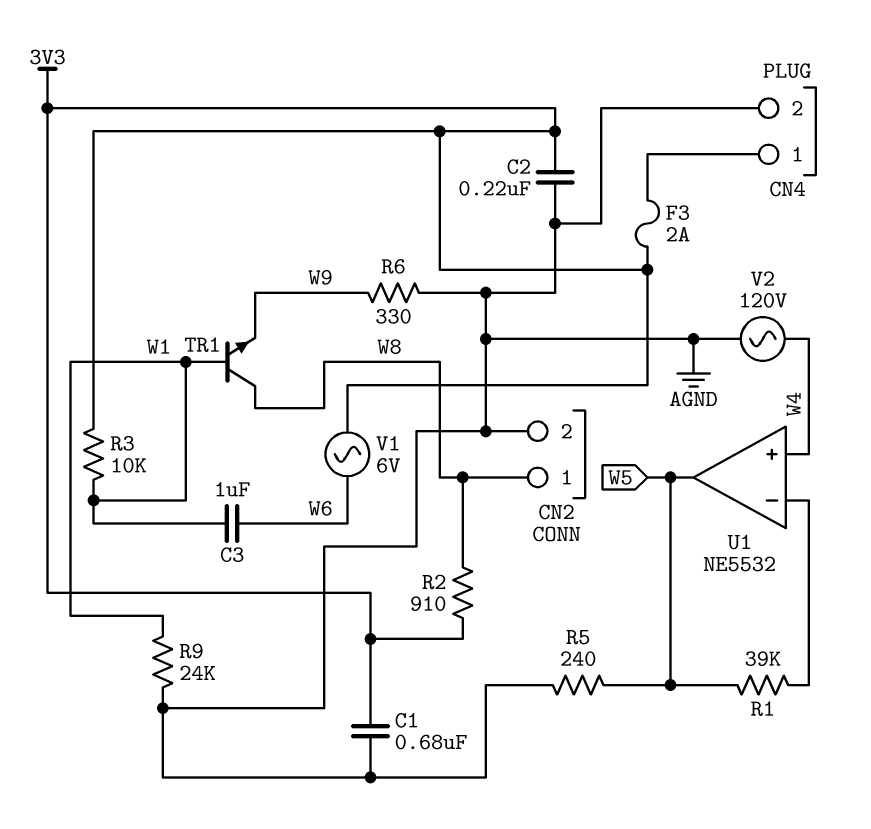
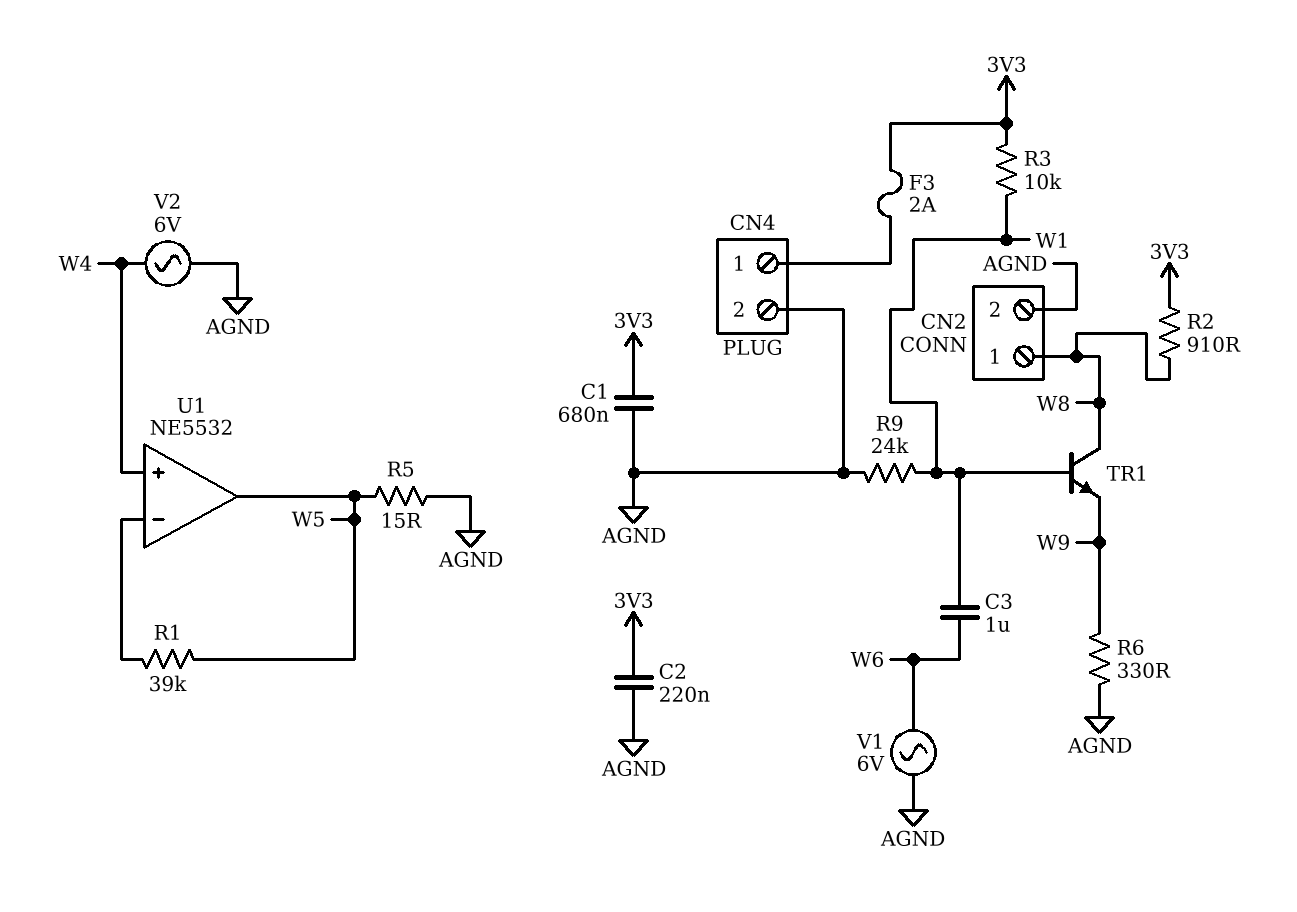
R5: 240 (AGND, W5) -> 15 (AGND, W5)
V1: AC 6V (3V3, W6) -> AC 6V (AGND, W6)
V2: AC 120V (AGND, W4) -> AC 6V (AGND, W4)

